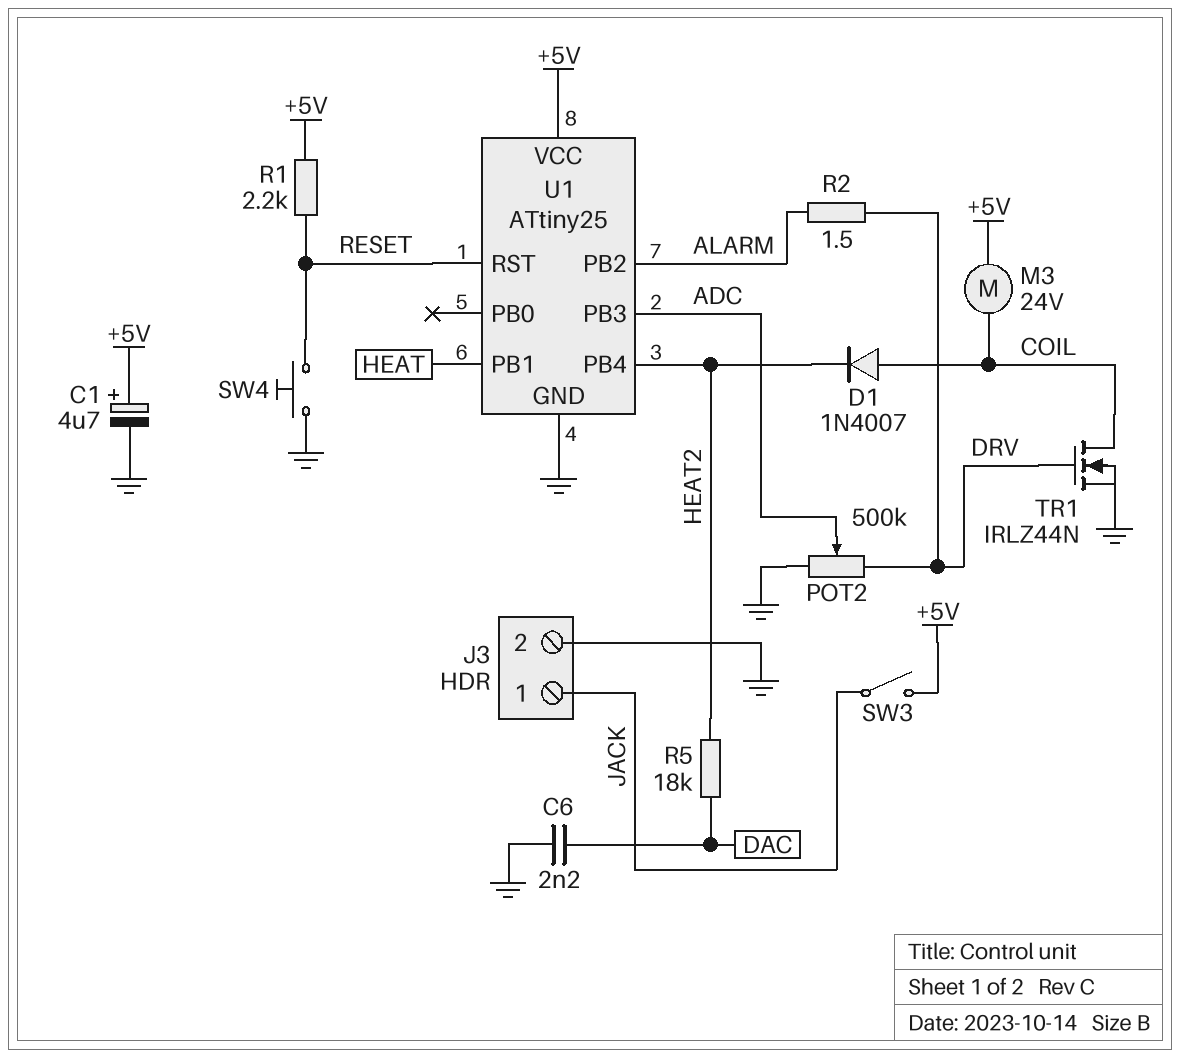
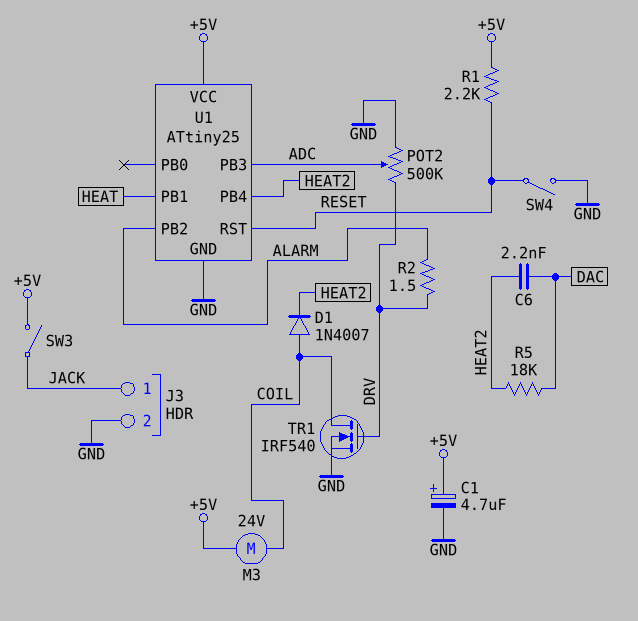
C6: 2.2nF (DAC, GND) -> 2.2nF (DAC, HEAT2)
SW4: button (GND, RESET) -> switch (GND, RESET)
TR1: NMOS IRLZ44N (G DRV, D COIL, S GND) -> NMOS IRF540 (G DRV, D COIL, S GND)

